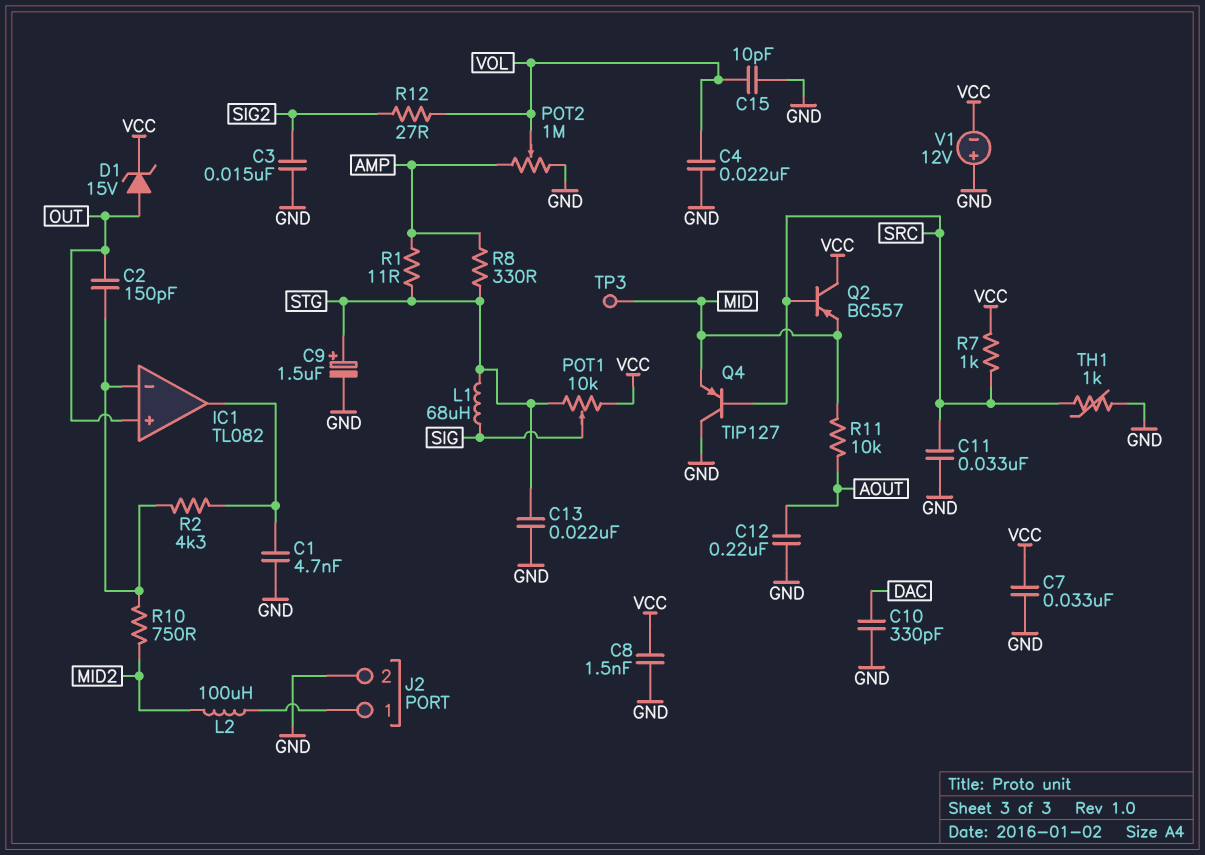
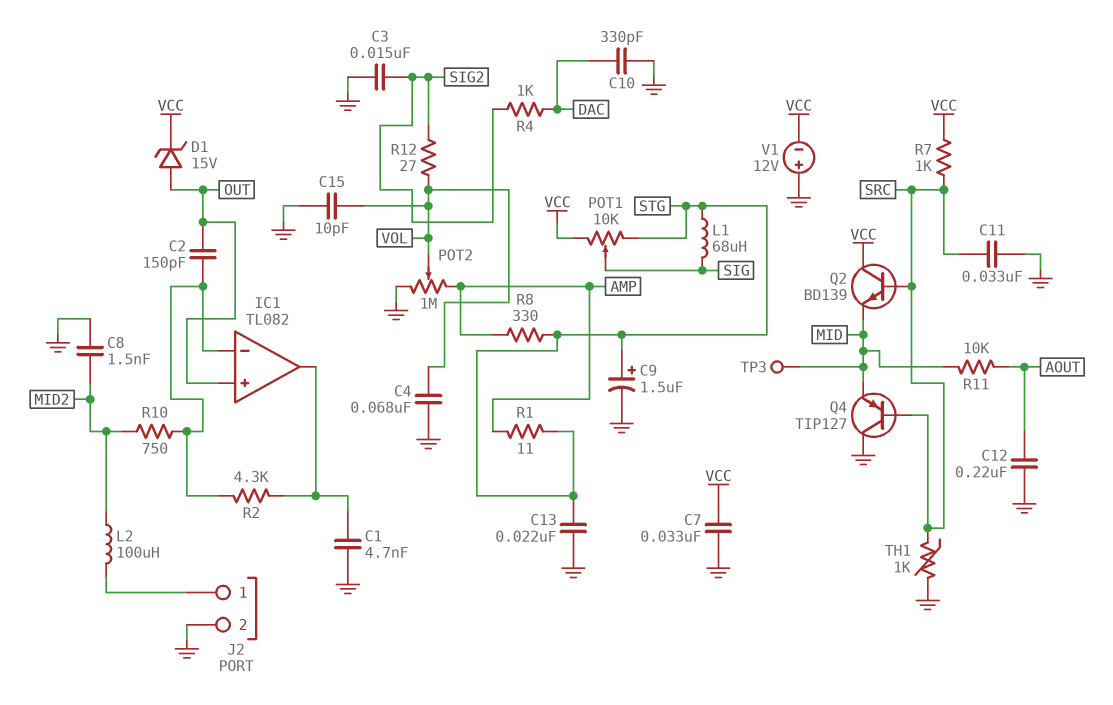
C4: 22nF (GND, VOL) -> 68nF (GND, VOL)
C8: 1.5nF (GND, VCC) -> 1.5nF (GND, MID2)
Q2: PNP BC557 (B SRC, C VCC, E MID) -> NPN BD139 (B SRC, C VCC, E MID)
R4: none -> 1k (DAC, SIG2)

